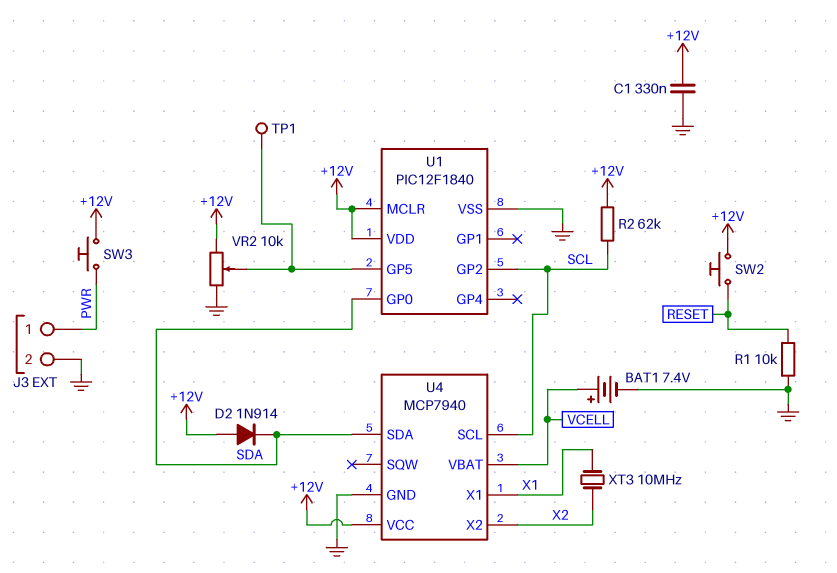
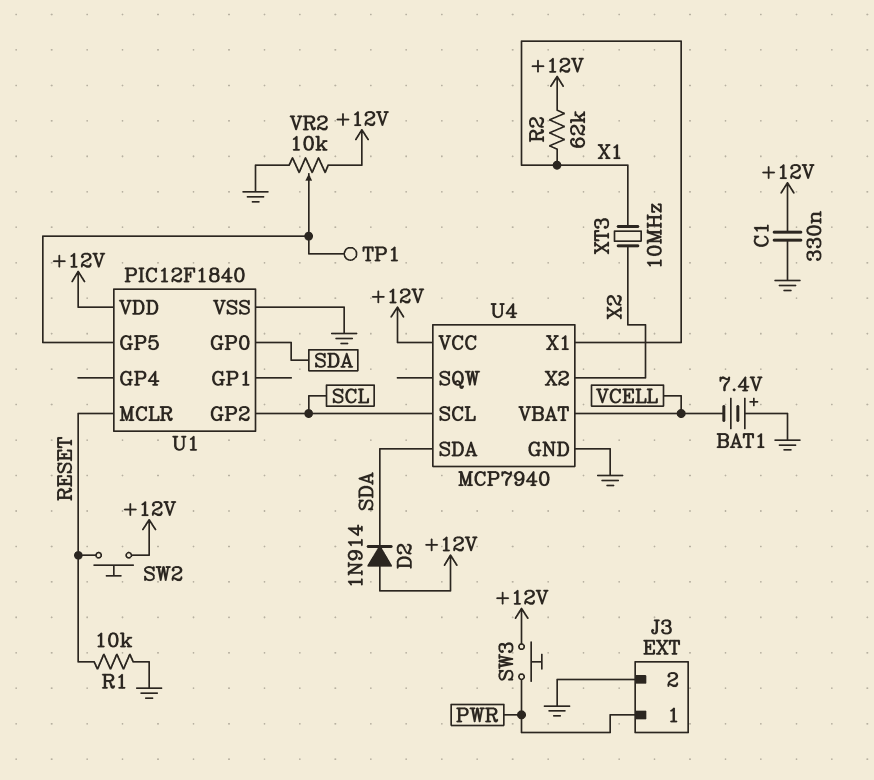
BAT1: 7.4V (plus VCELL, minus GND) -> 7.4V (plus GND, minus VCELL)
R2: 62k (+12V, SCL) -> 62k (+12V, X1)
U1 pin MCLR: +12V -> RESET

